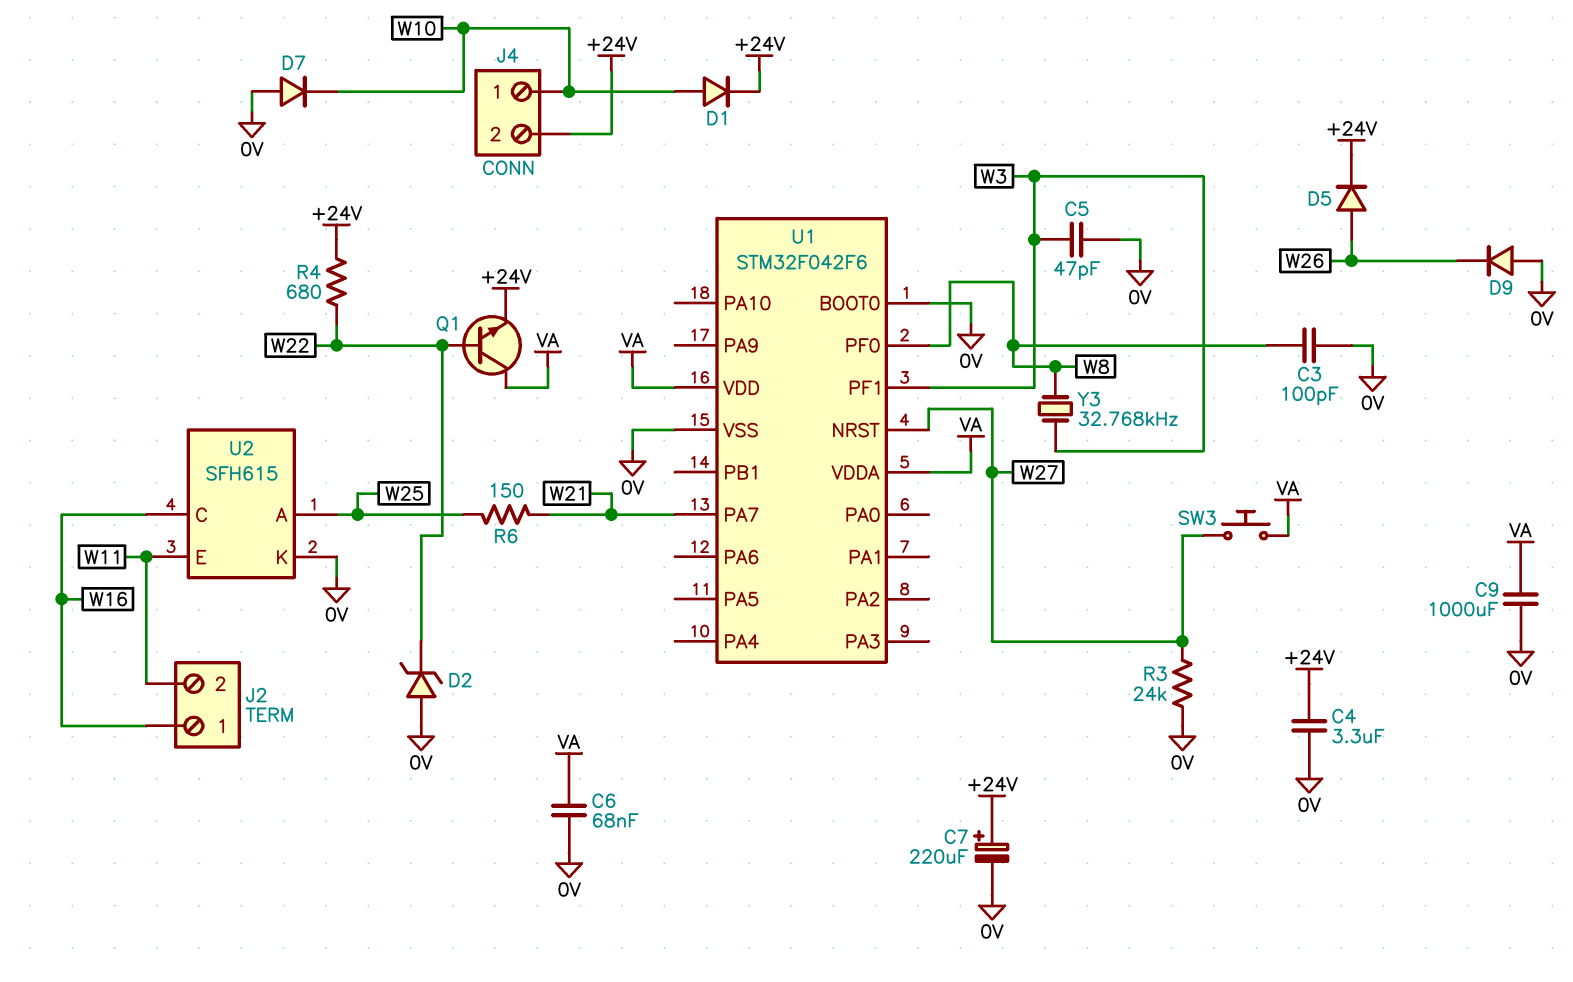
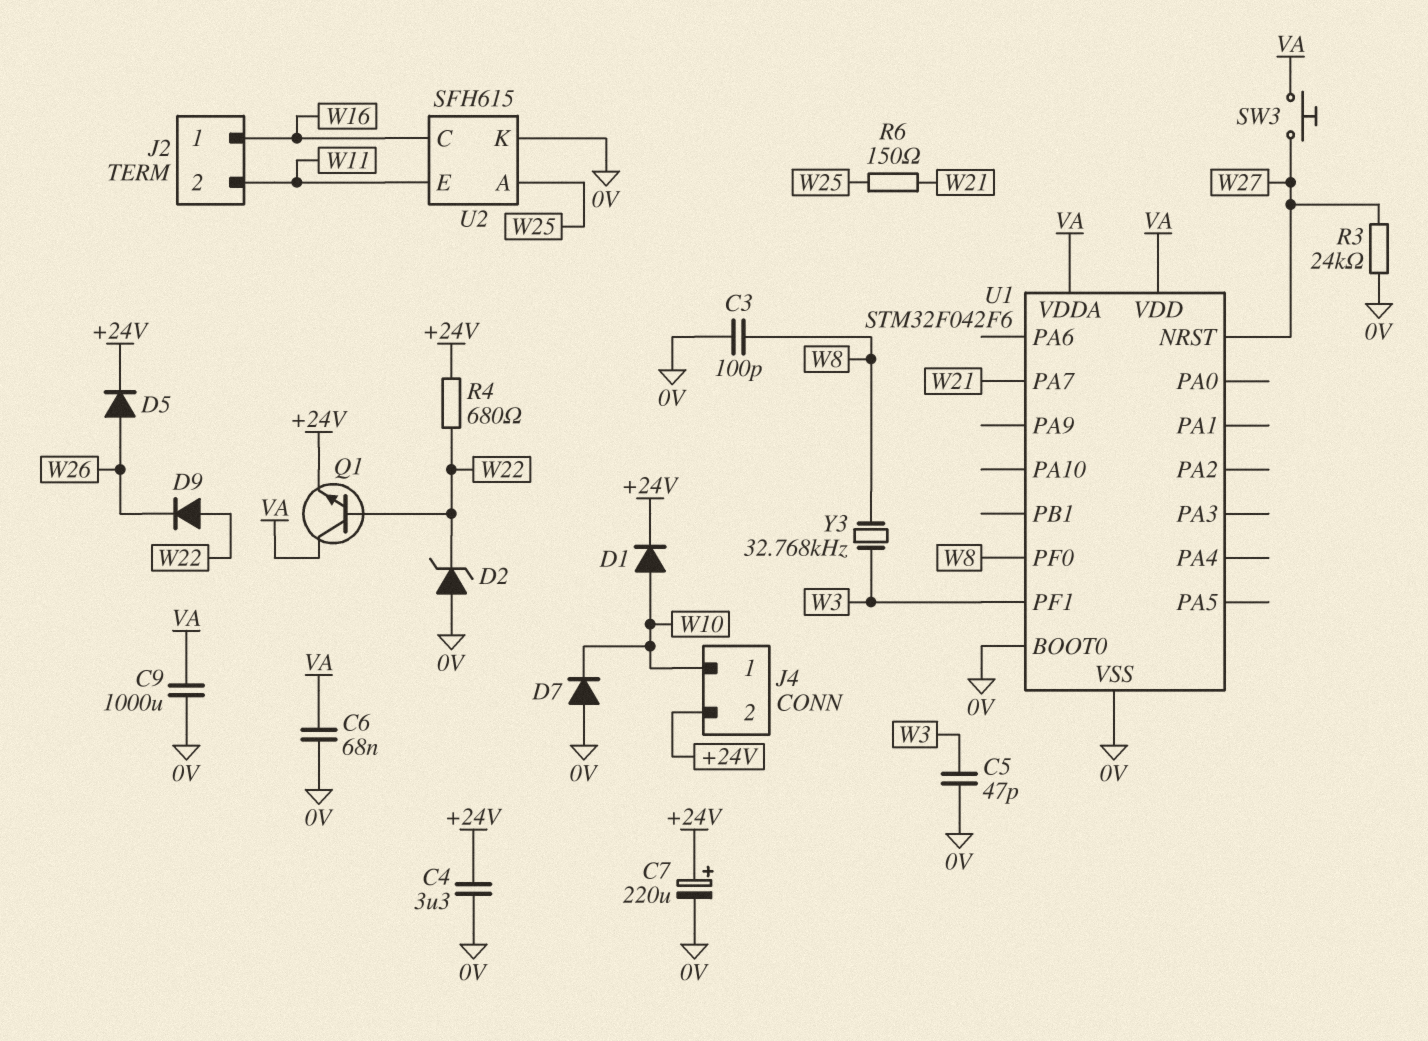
D9: diode (A 0V, K W26) -> diode (A W22, K W26)

